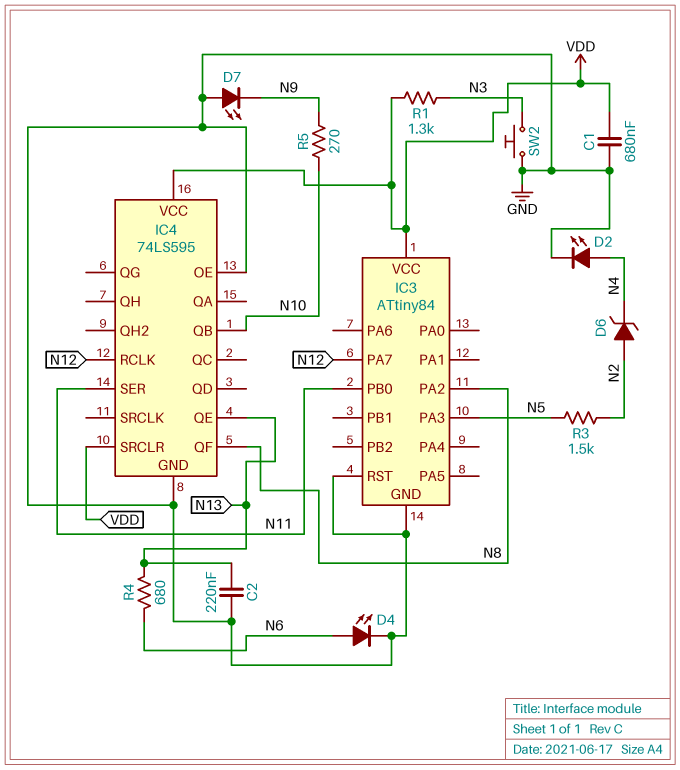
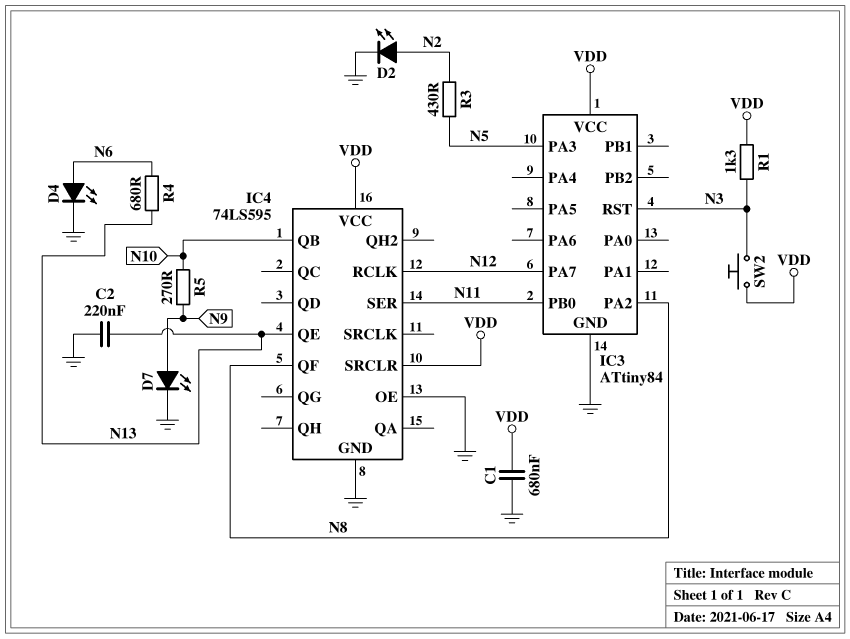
D2: LED (A N4, K GND) -> LED (A N2, K GND)
D6: zener (A N2, K N4) -> none
D7: LED (A GND, K N9) -> LED (A N9, K GND)
IC3 pin RST: GND -> N3
R3: 1.5k (N2, N5) -> 430 (N2, N5)
SW2: button (GND, N3) -> button (N3, VDD)

